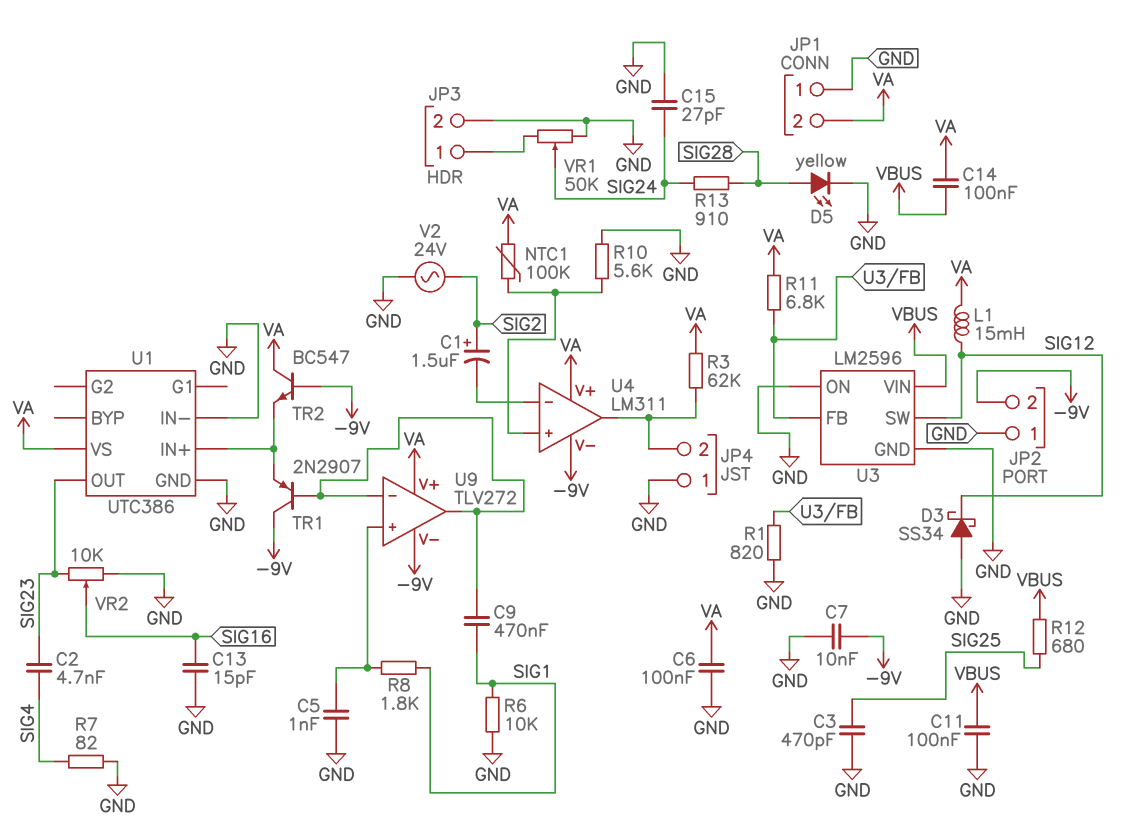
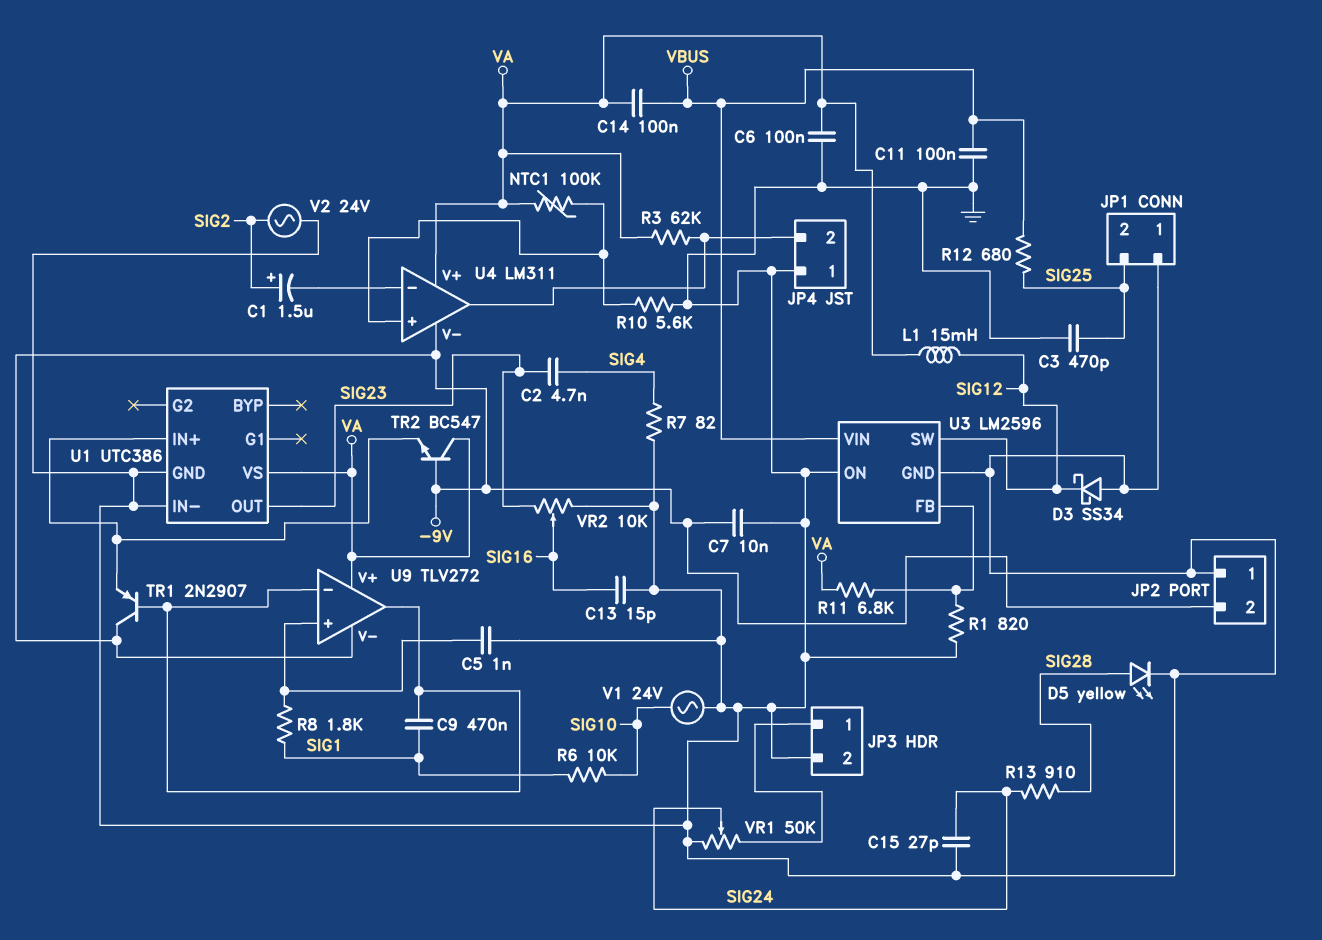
JP1 pin 2: VA -> SIG25
R6: 10k (GND, SIG1) -> 10k (SIG1, SIG10)
V1: none -> AC 24V (GND, SIG10)

